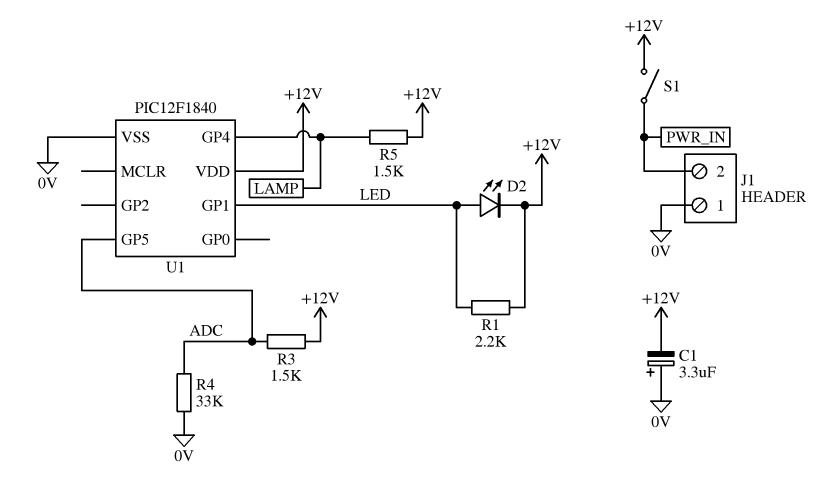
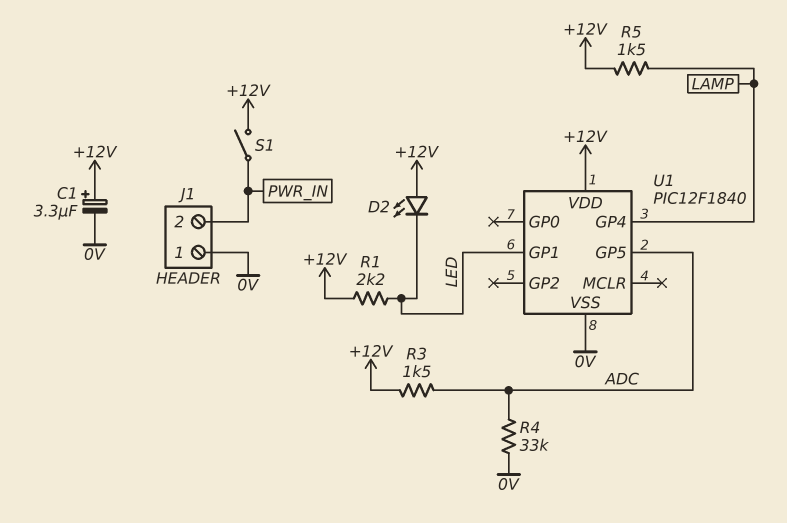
C1: 3.3uF (plus 0V, minus +12V) -> 3.3uF (plus +12V, minus 0V)
D2: LED (A LED, K +12V) -> LED (A +12V, K LED)

